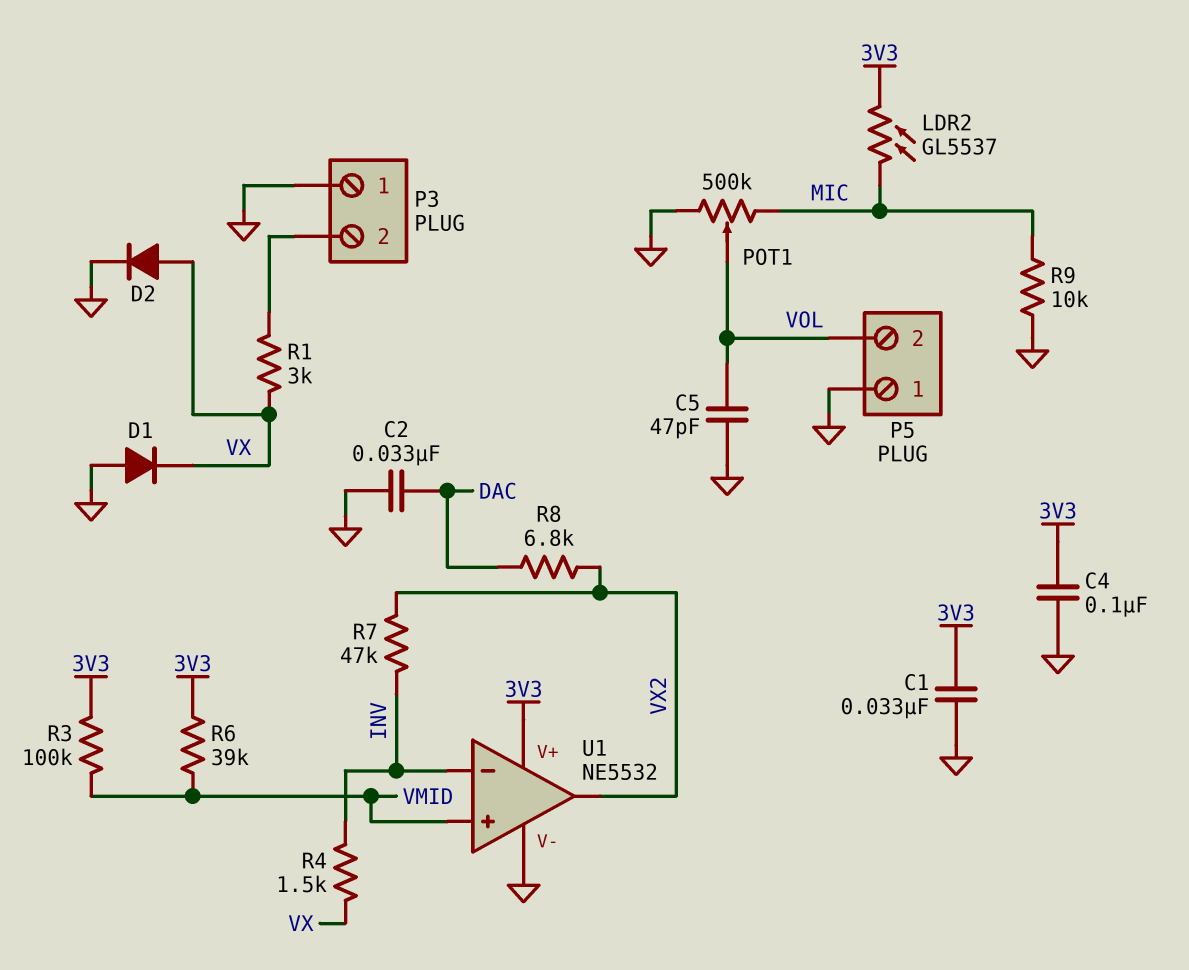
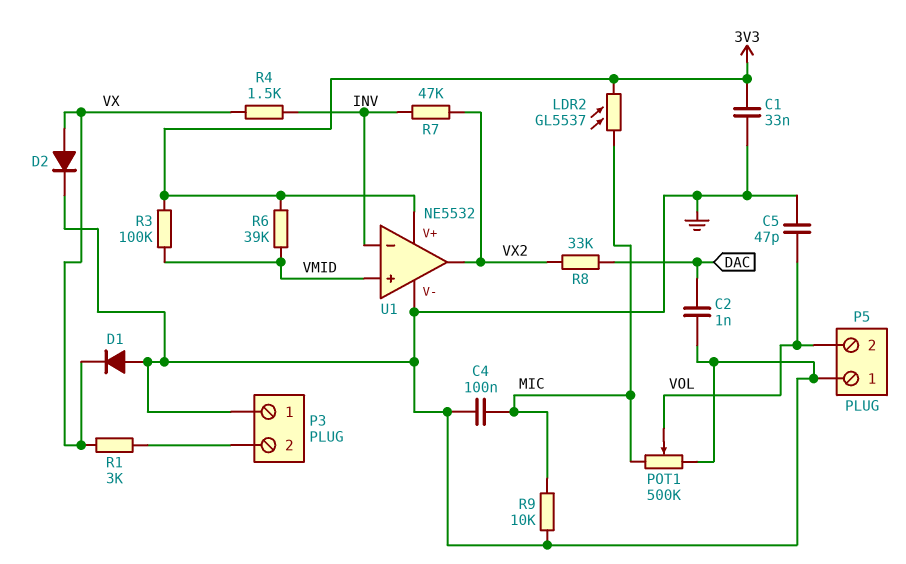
C2: 33nF (DAC, GND) -> 1nF (DAC, GND)
C4: 100nF (3V3, GND) -> 100nF (GND, MIC)
R8: 6.8k (DAC, VX2) -> 33k (DAC, VX2)

